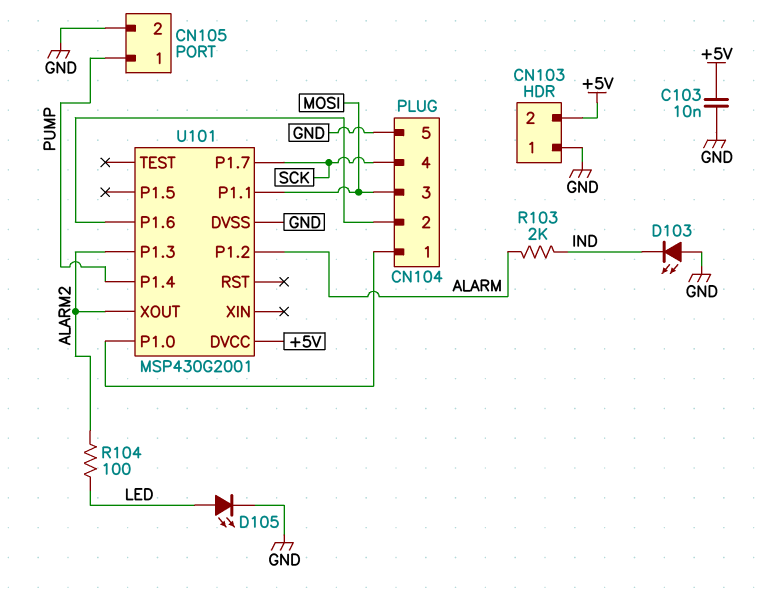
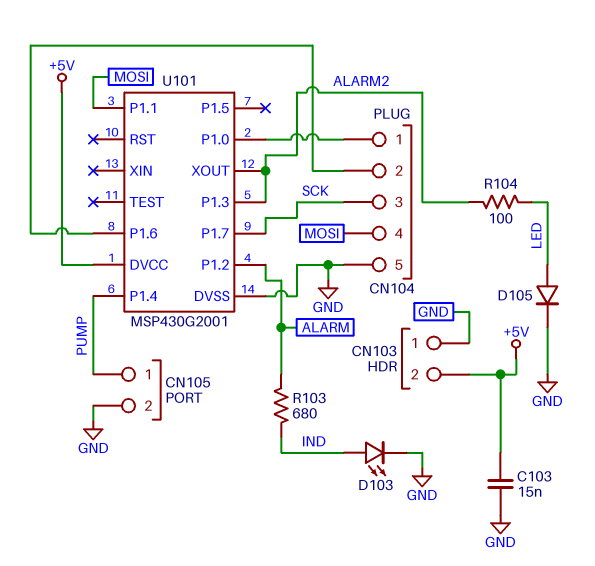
C103: 10nF (+5V, GND) -> 15nF (+5V, GND)
CN104 pin 3: MOSI -> SCK
CN104 pin 4: SCK -> MOSI
D103: LED (A GND, K IND) -> LED (A IND, K GND)
D105: LED (A LED, K GND) -> diode (A LED, K GND)
R103: 2k (ALARM, IND) -> 680 (ALARM, IND)

